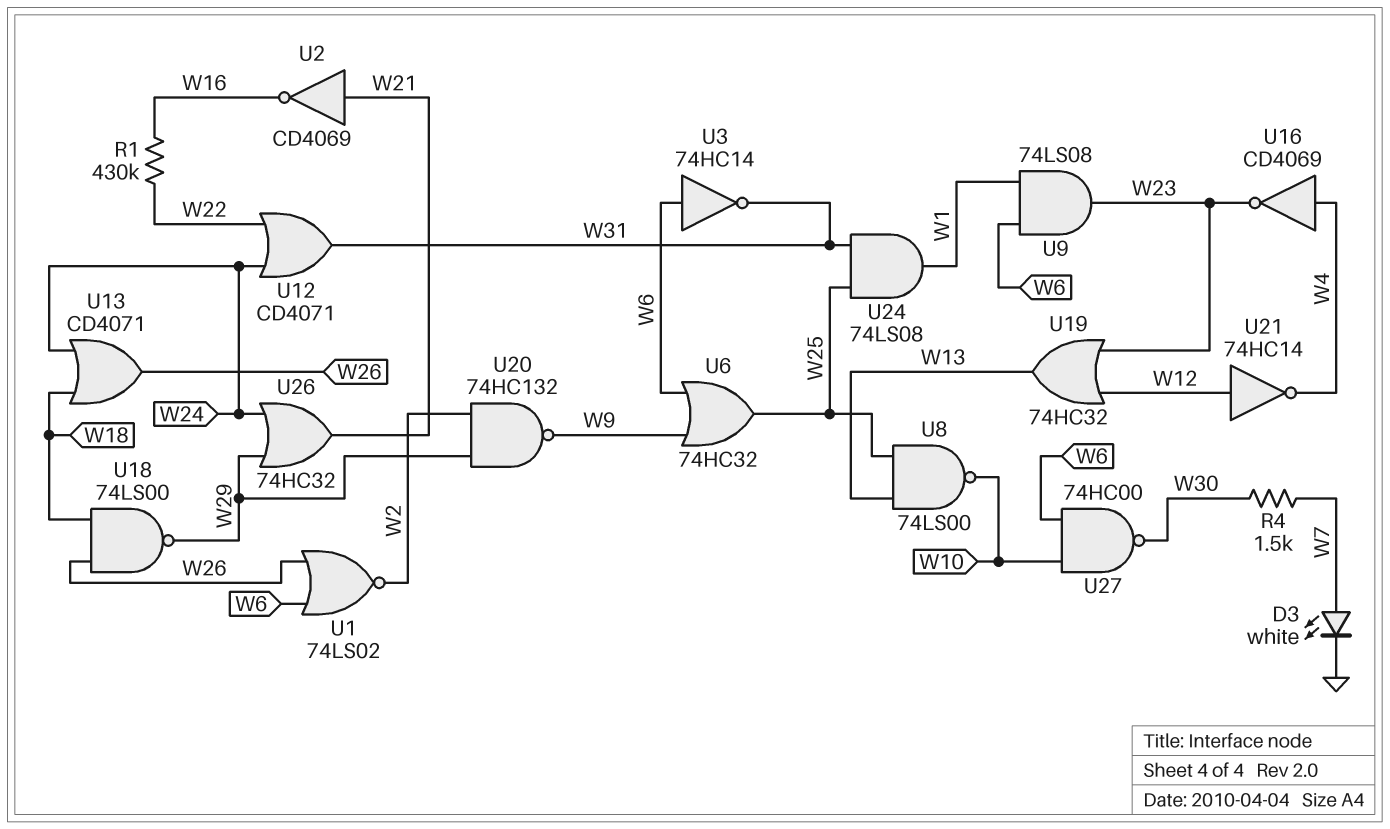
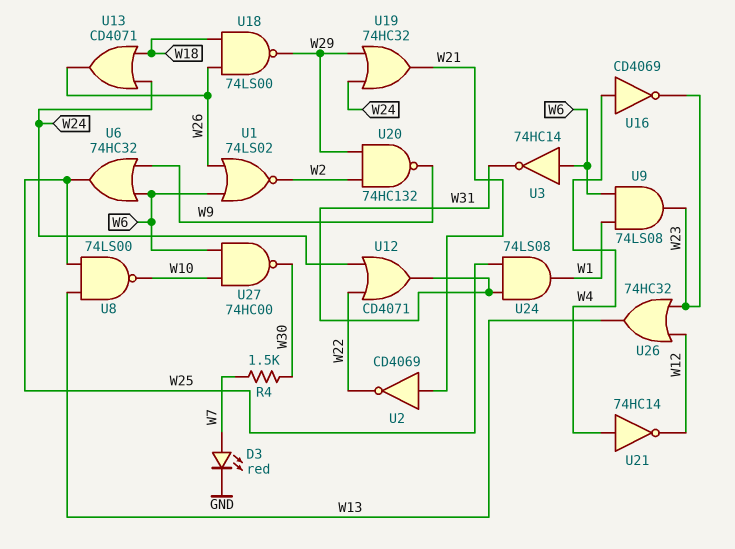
D3: LED white (A W7, K GND) -> LED red (A W7, K GND)
R1: 430k (W16, W22) -> none
U2: NOT CD4069 (in W21, out W16) -> NOT CD4069 (in W21, out W22)
U19: OR 74HC32 (in W12, in W23, out W13) -> OR 74HC32 (in W24, in W29, out W21)
U21: NOT 74HC14 (in W12, out W4) -> NOT 74HC14 (in W4, out W12)
U26: OR 74HC32 (in W24, in W29, out W21) -> OR 74HC32 (in W12, in W23, out W13)

